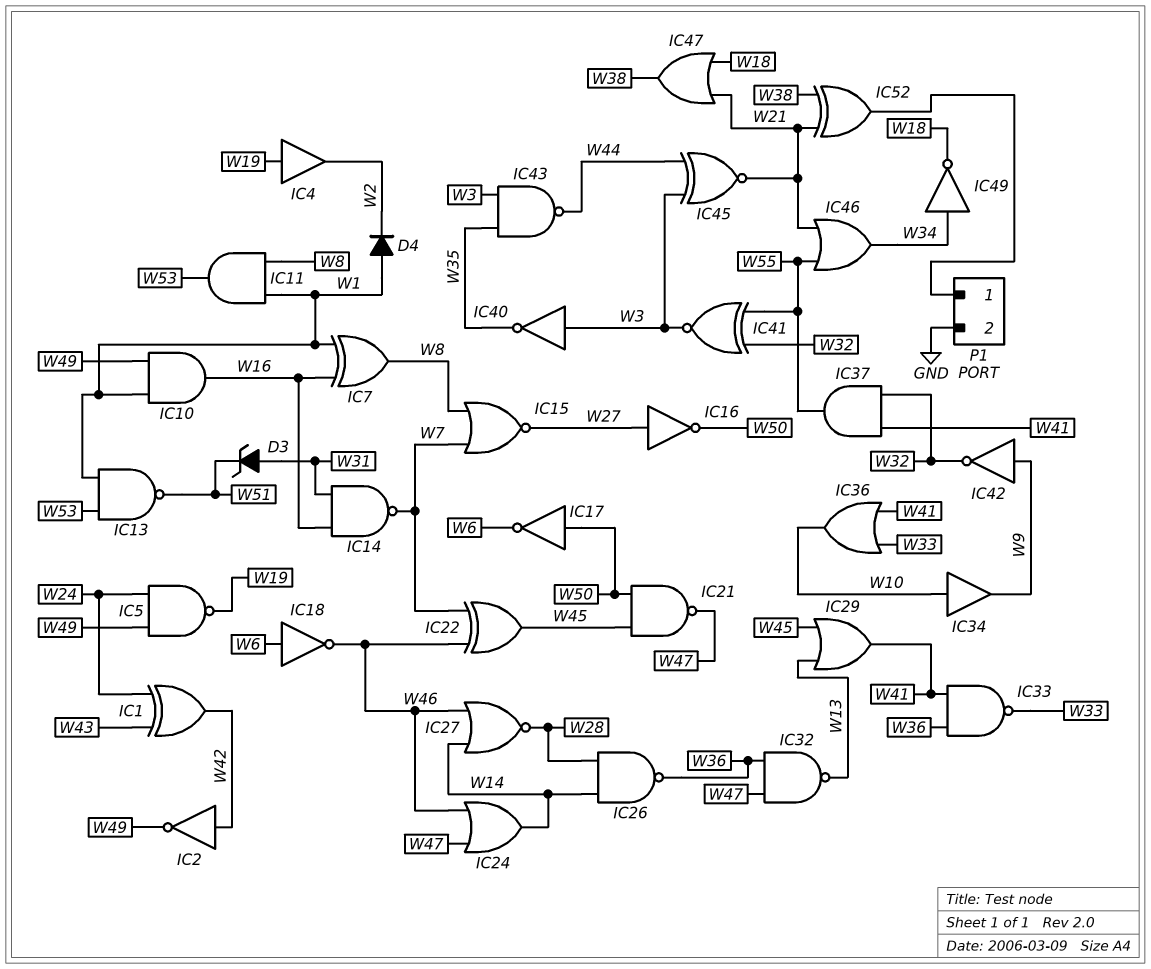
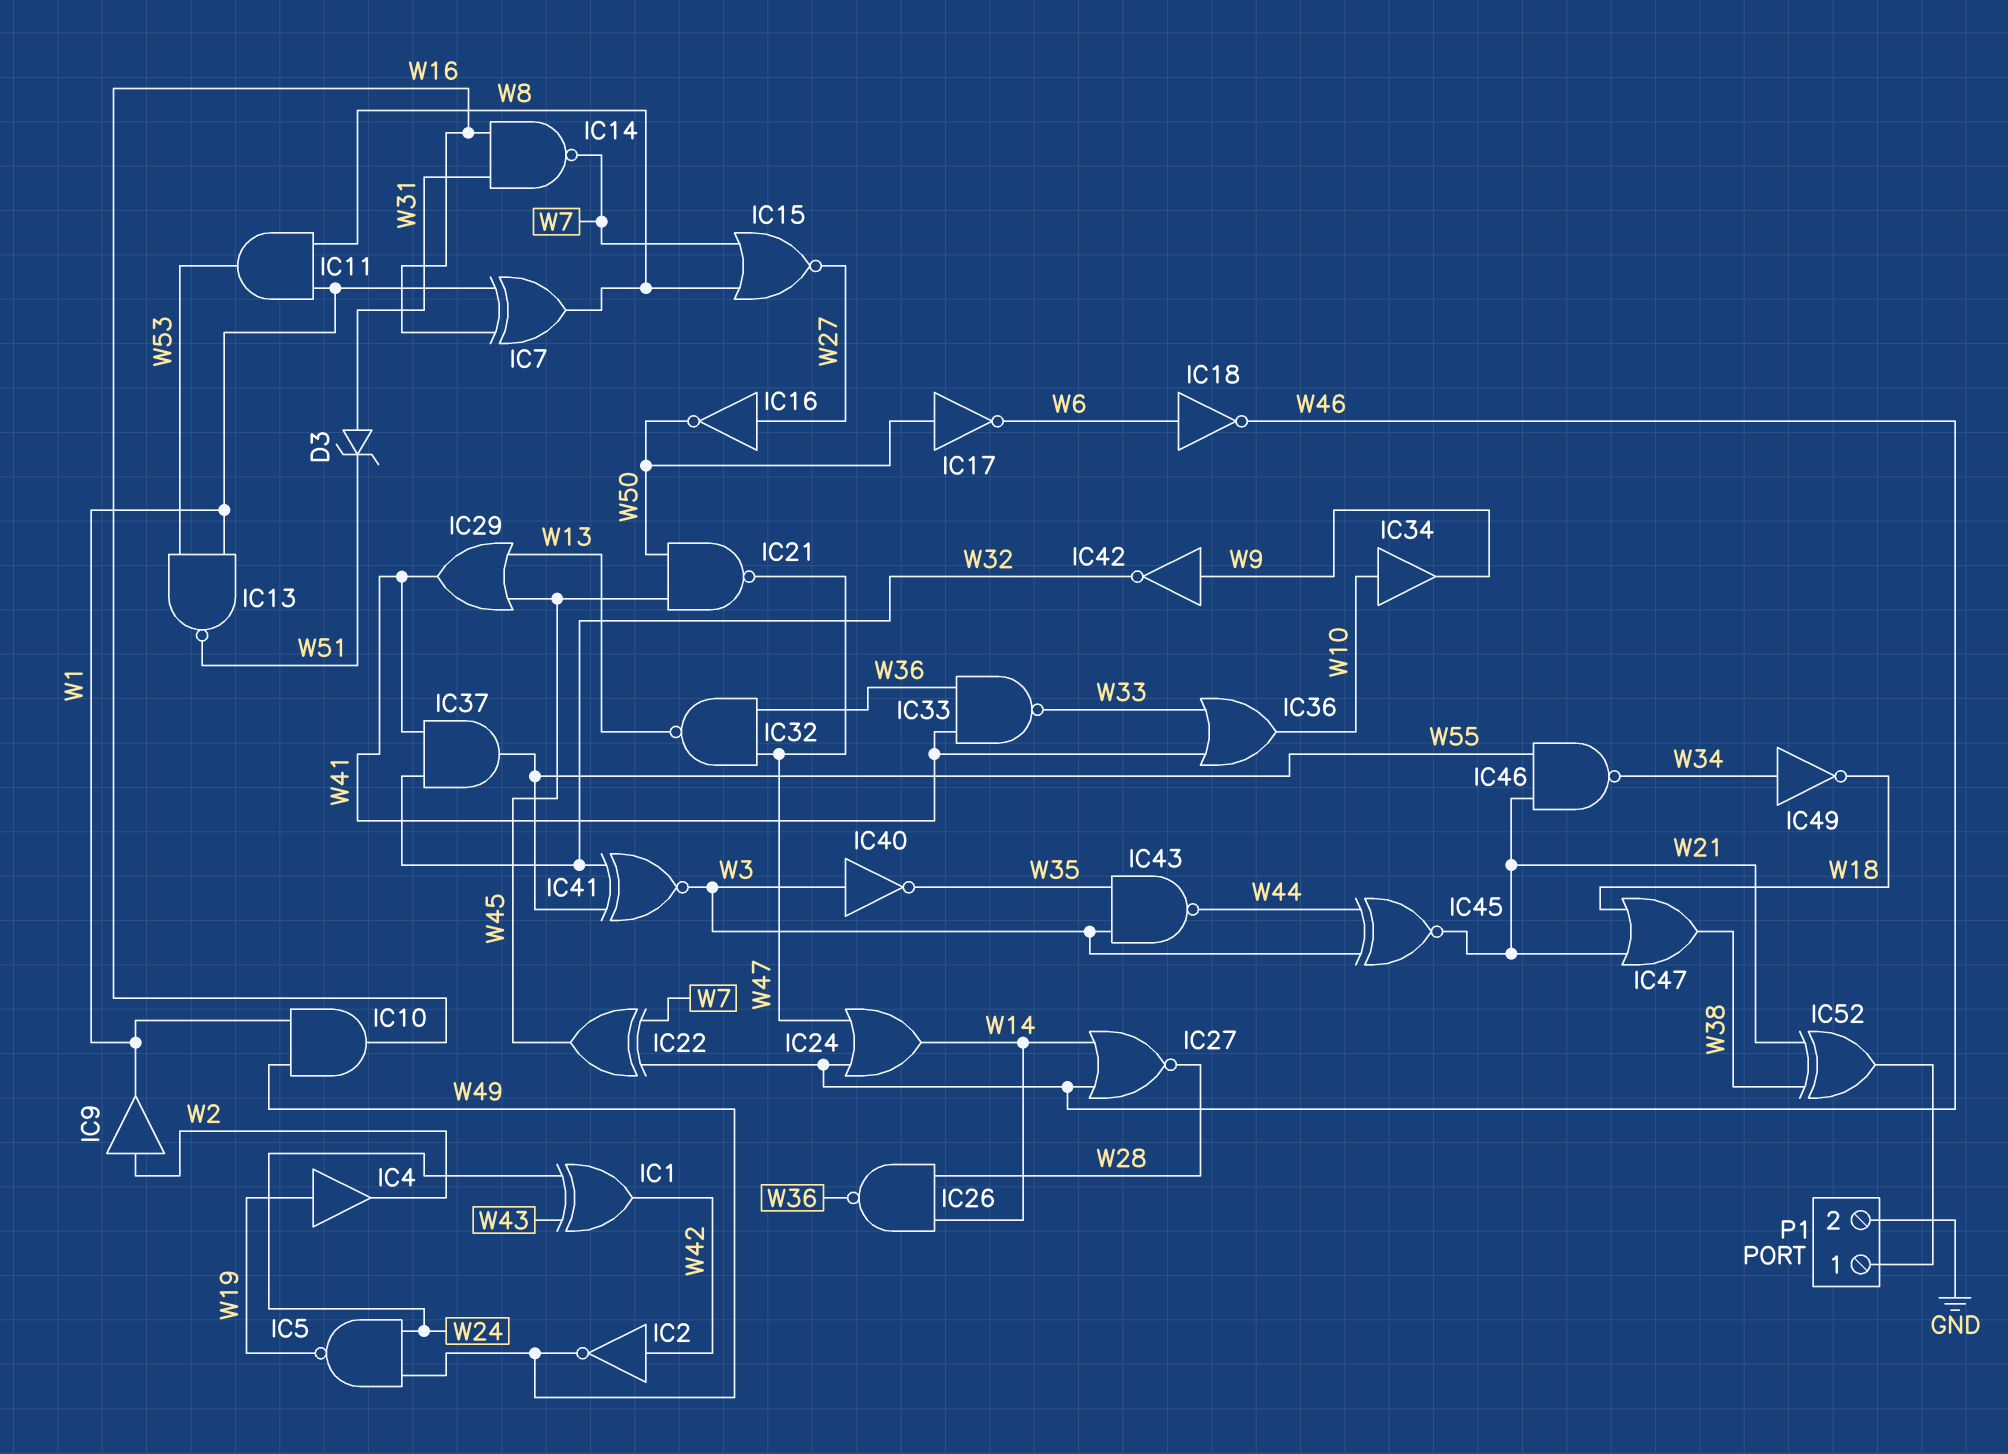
D4: diode (A W1, K W2) -> none
IC9: none -> buffer (in W2, out W1)
IC46: OR (in W21, in W55, out W34) -> NAND (in W21, in W55, out W34)

